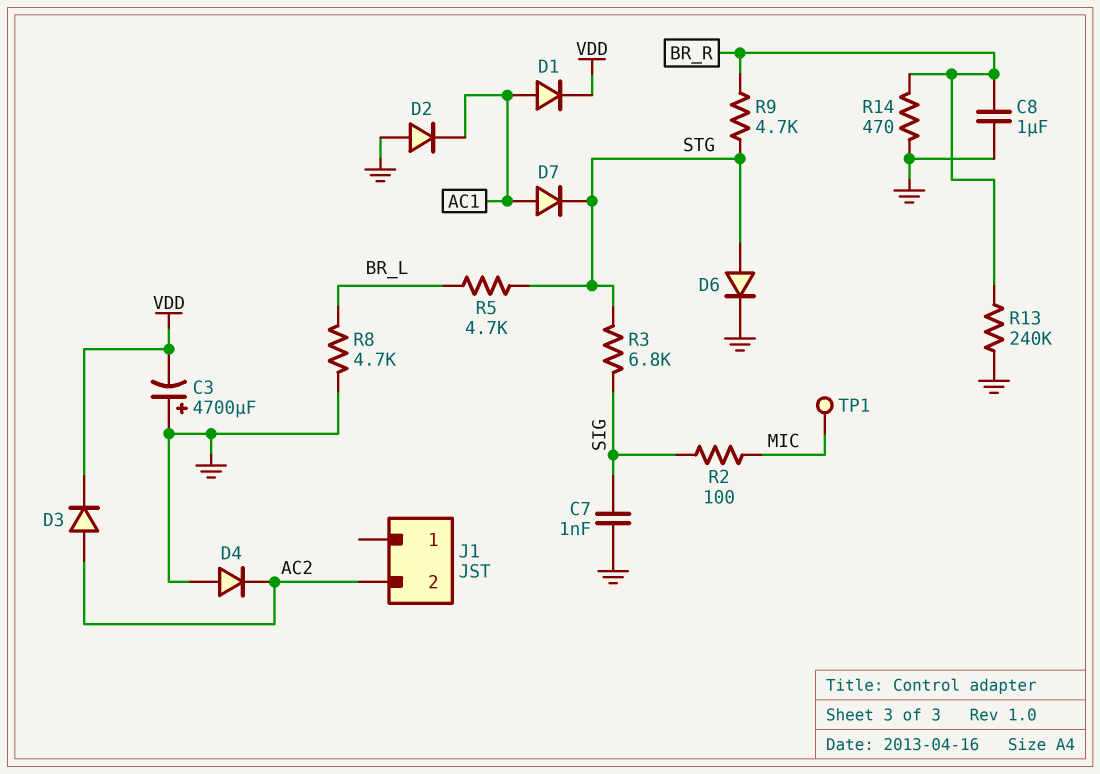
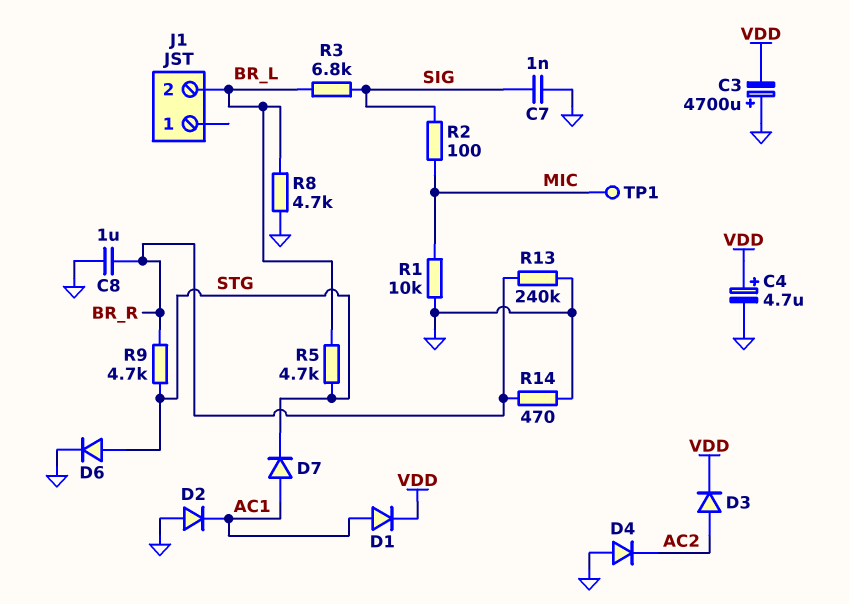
C4: none -> 4.7uF (plus VDD, minus GND)
J1 pin 2: AC2 -> BR_L
R1: none -> 10k (GND, MIC)
R3: 6.8k (SIG, STG) -> 6.8k (BR_L, SIG)

